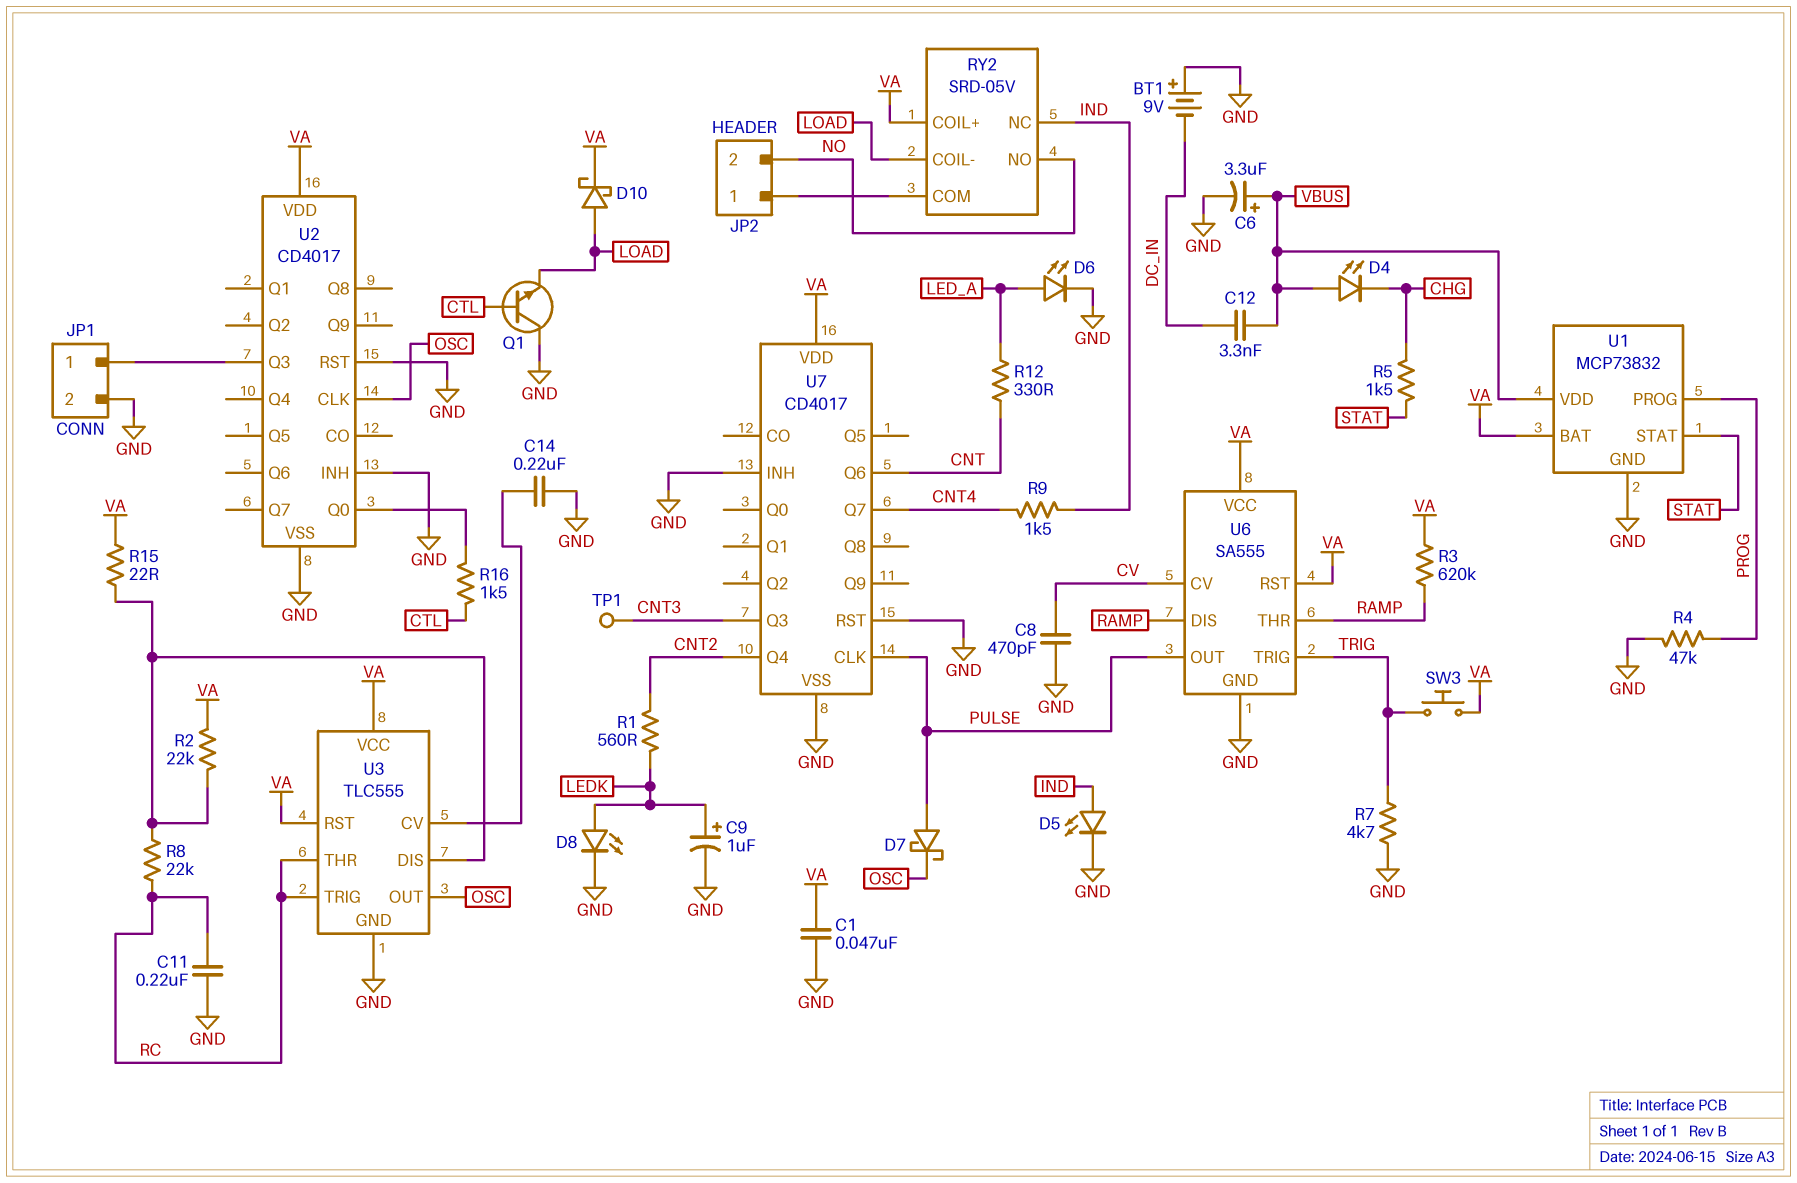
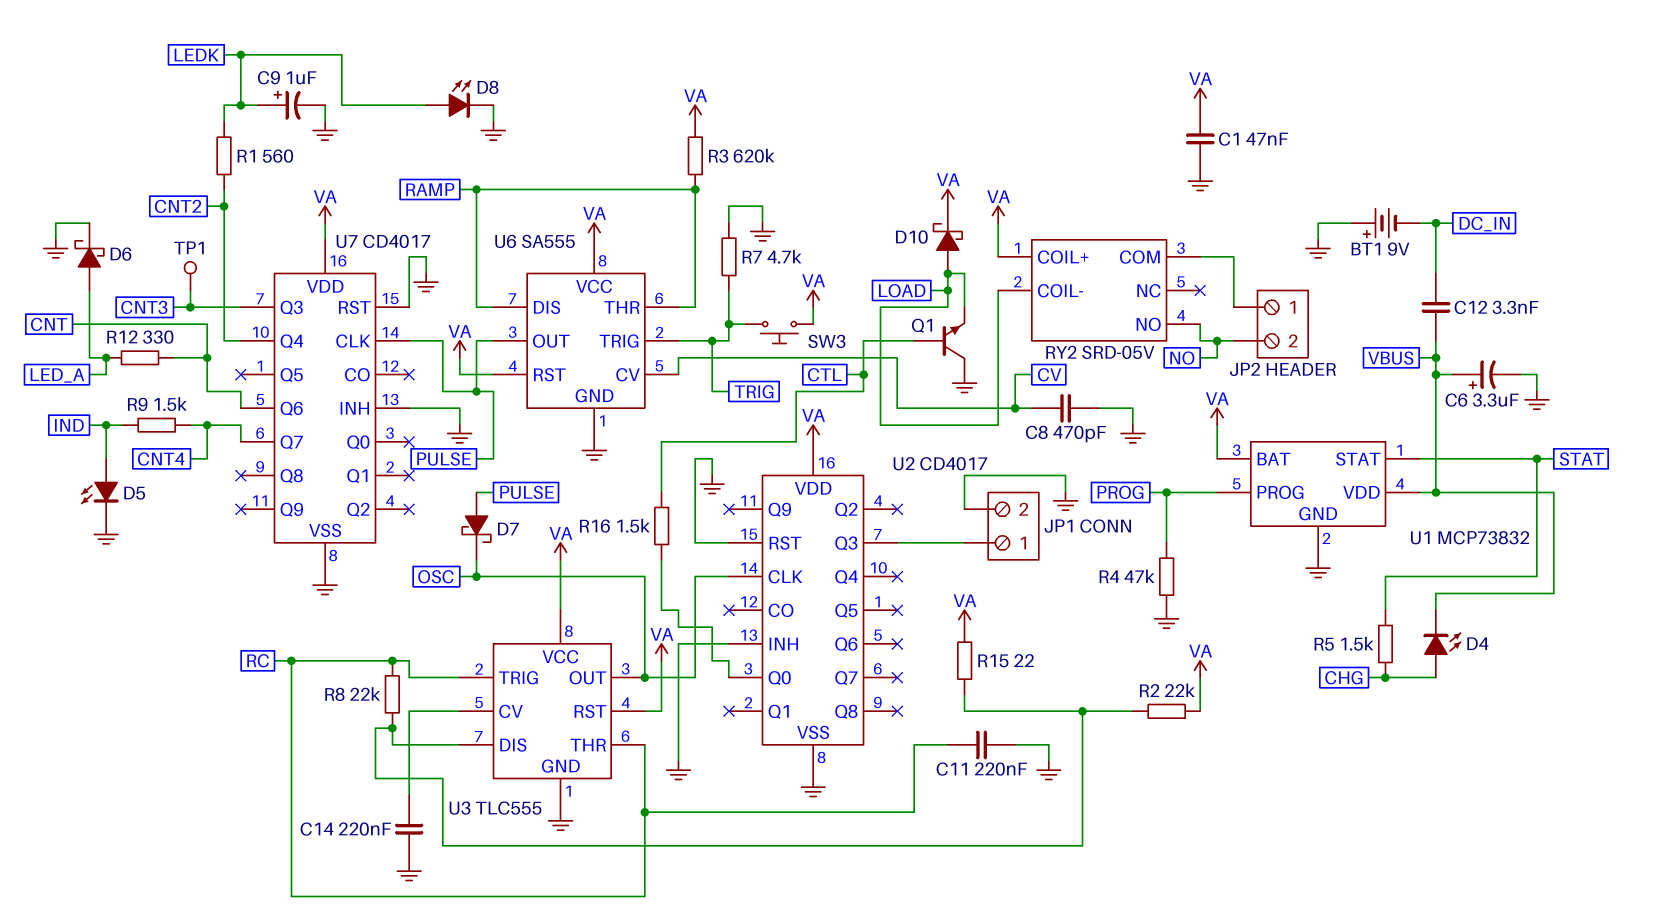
D4: LED (A VBUS, K CHG) -> LED (A CHG, K VBUS)
D6: LED (A LED_A, K GND) -> schottky (A LED_A, K GND)
RY2 pin NC: IND -> none

